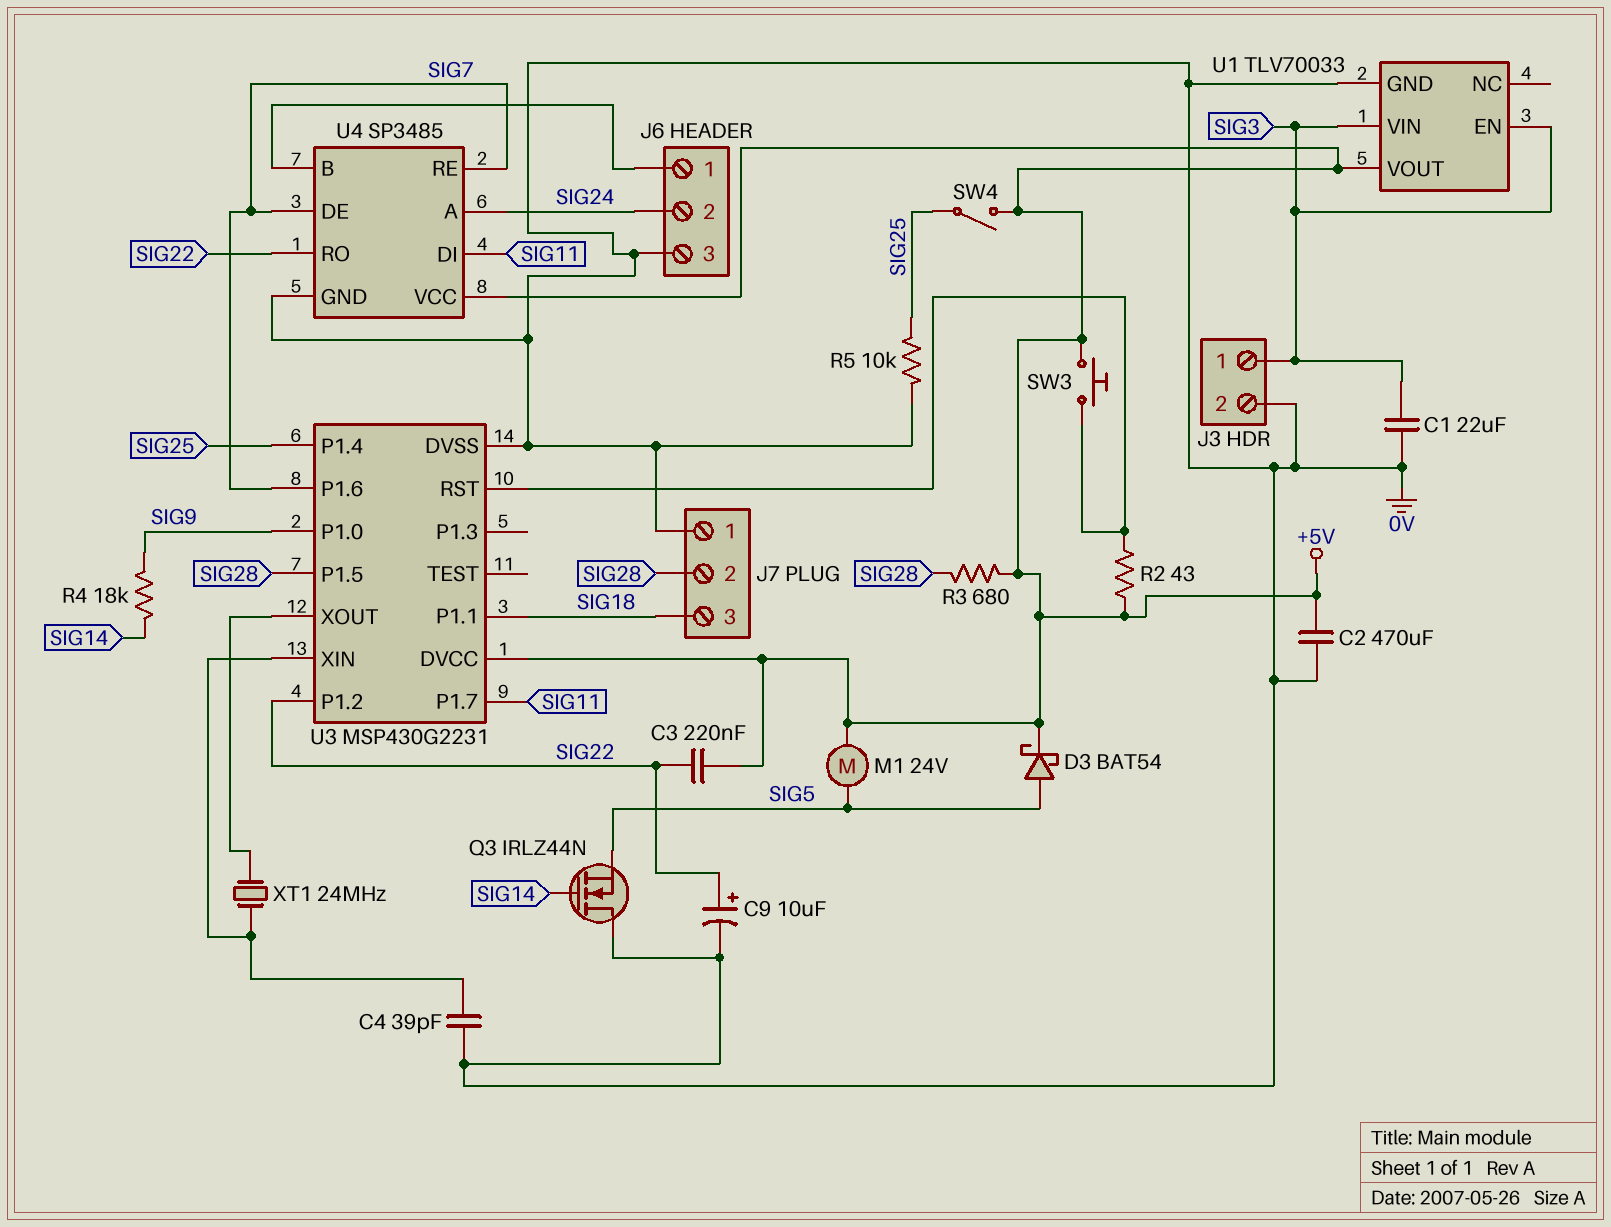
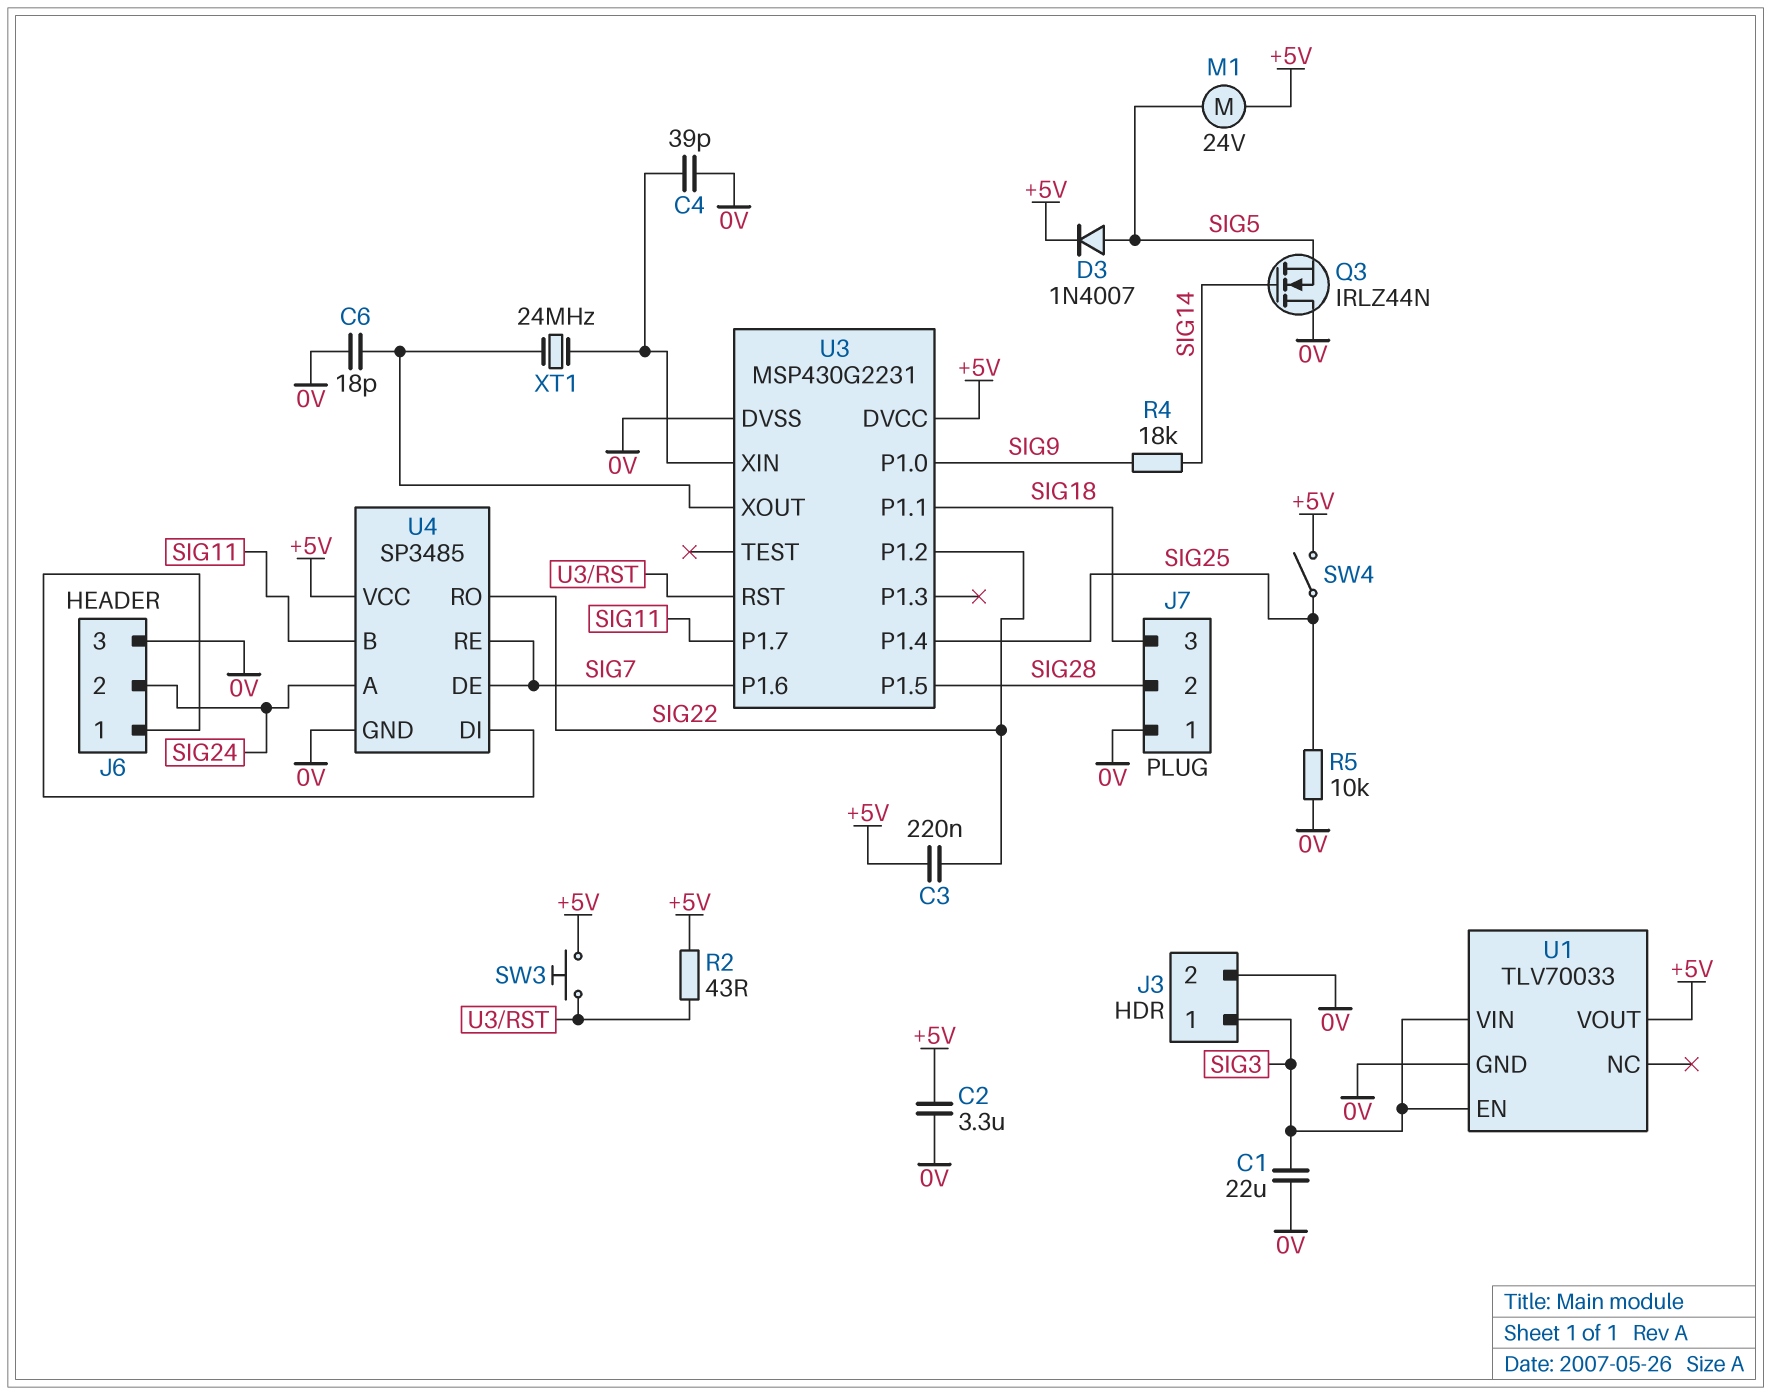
C2: 470uF (+5V, 0V) -> 3.3uF (+5V, 0V)
C6: none -> 18pF (0V, U3/XOUT)
C9: 10uF (plus SIG22, minus 0V) -> none
D3: schottky BAT54 (A SIG5, K +5V) -> diode 1N4007 (A SIG5, K +5V)
R3: 680 (+5V, SIG28) -> none
U4 pin B: J6/1 -> SIG11
U4 pin DI: SIG11 -> J6/1

